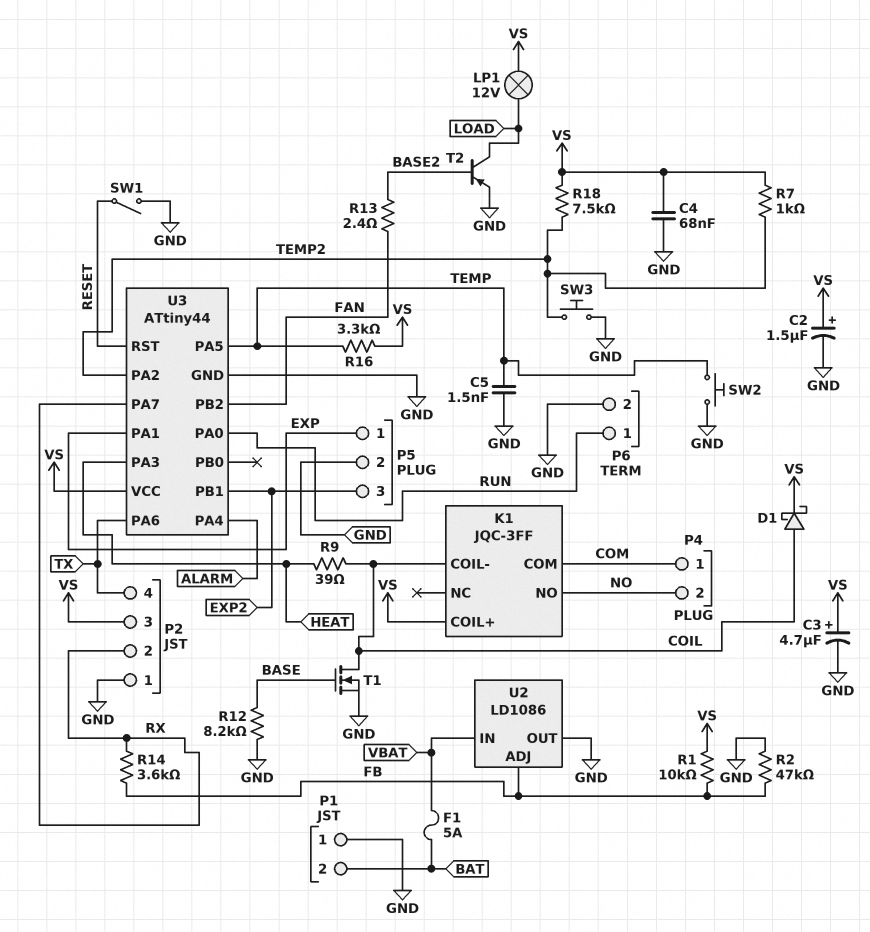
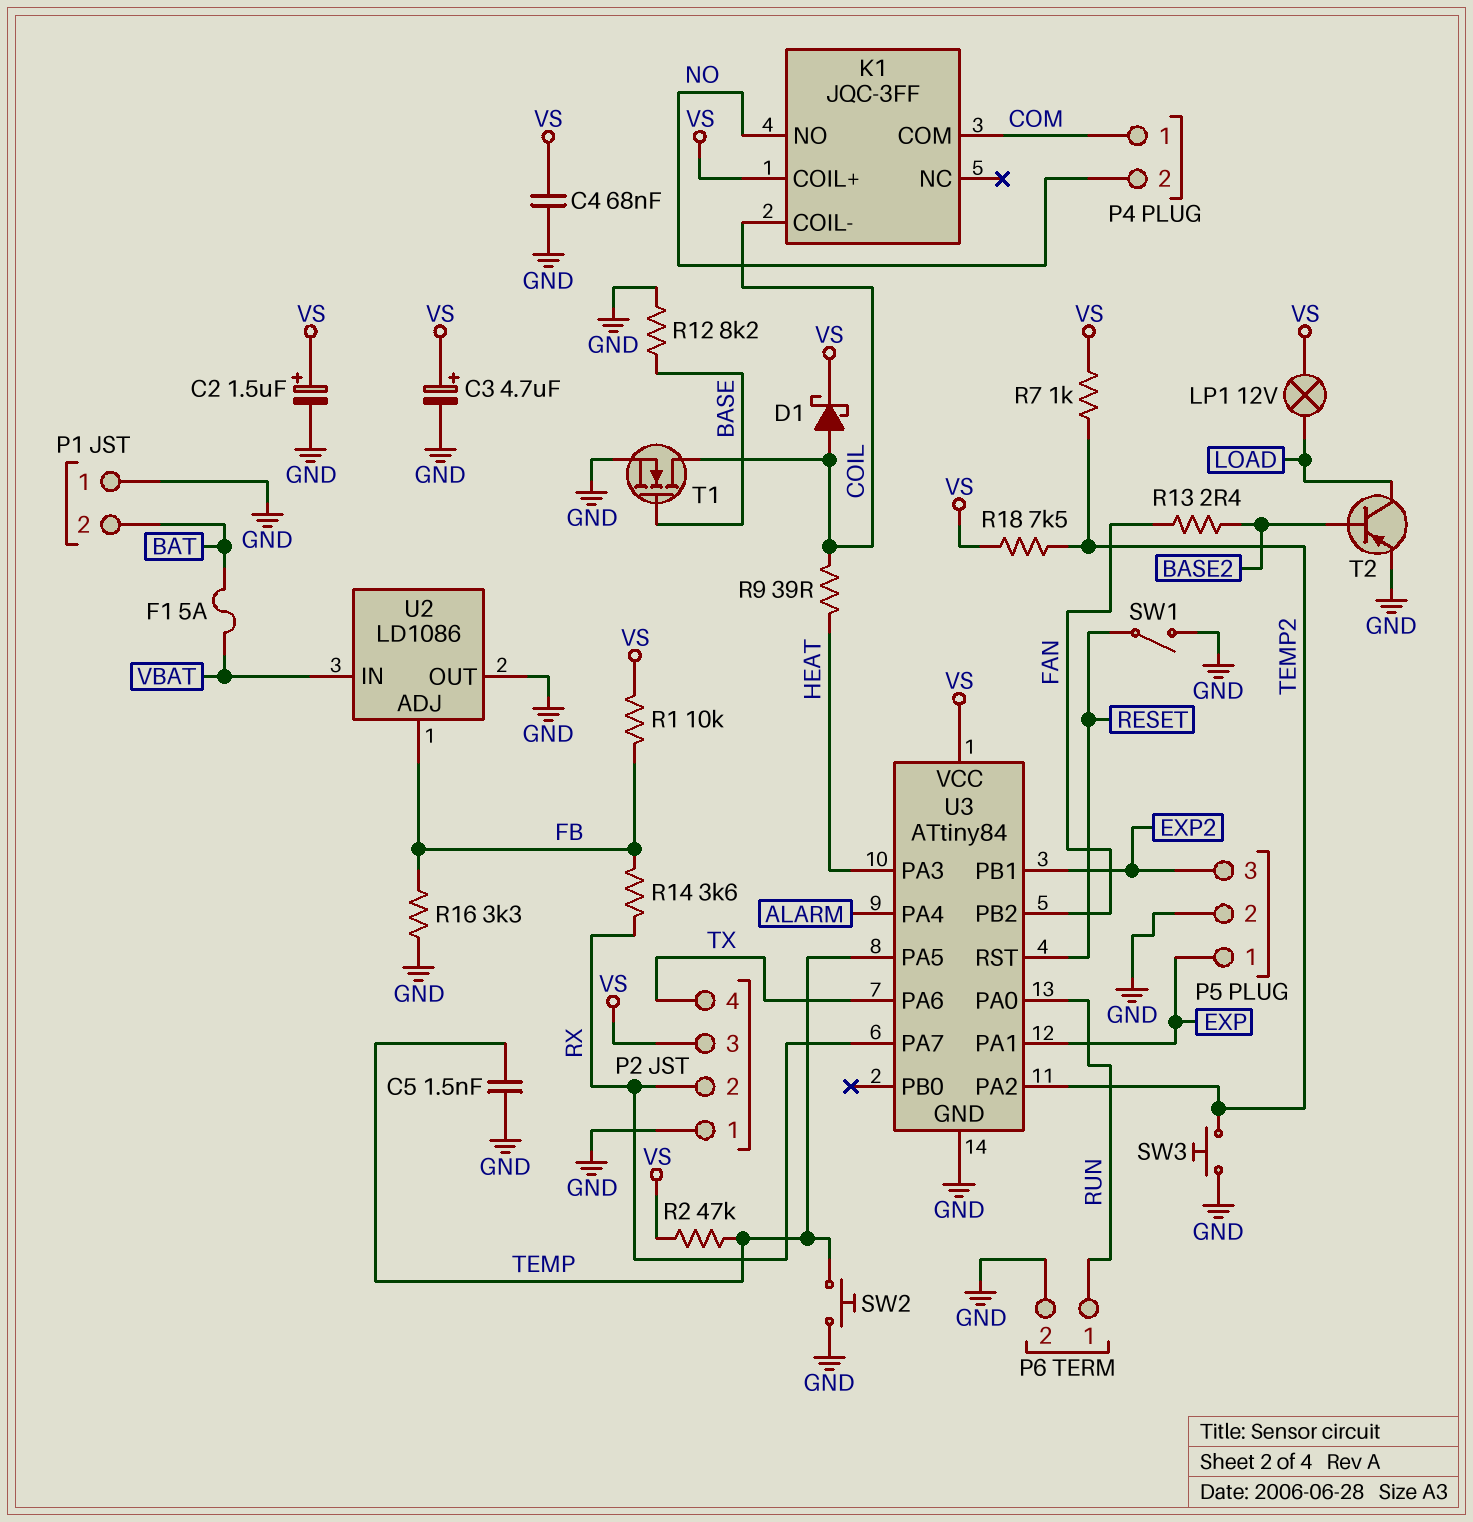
R2: 47k (FB, GND) -> 47k (TEMP, VS)
R16: 3.3k (TEMP, VS) -> 3.3k (FB, GND)
U3: ATtiny44 -> ATtiny84

